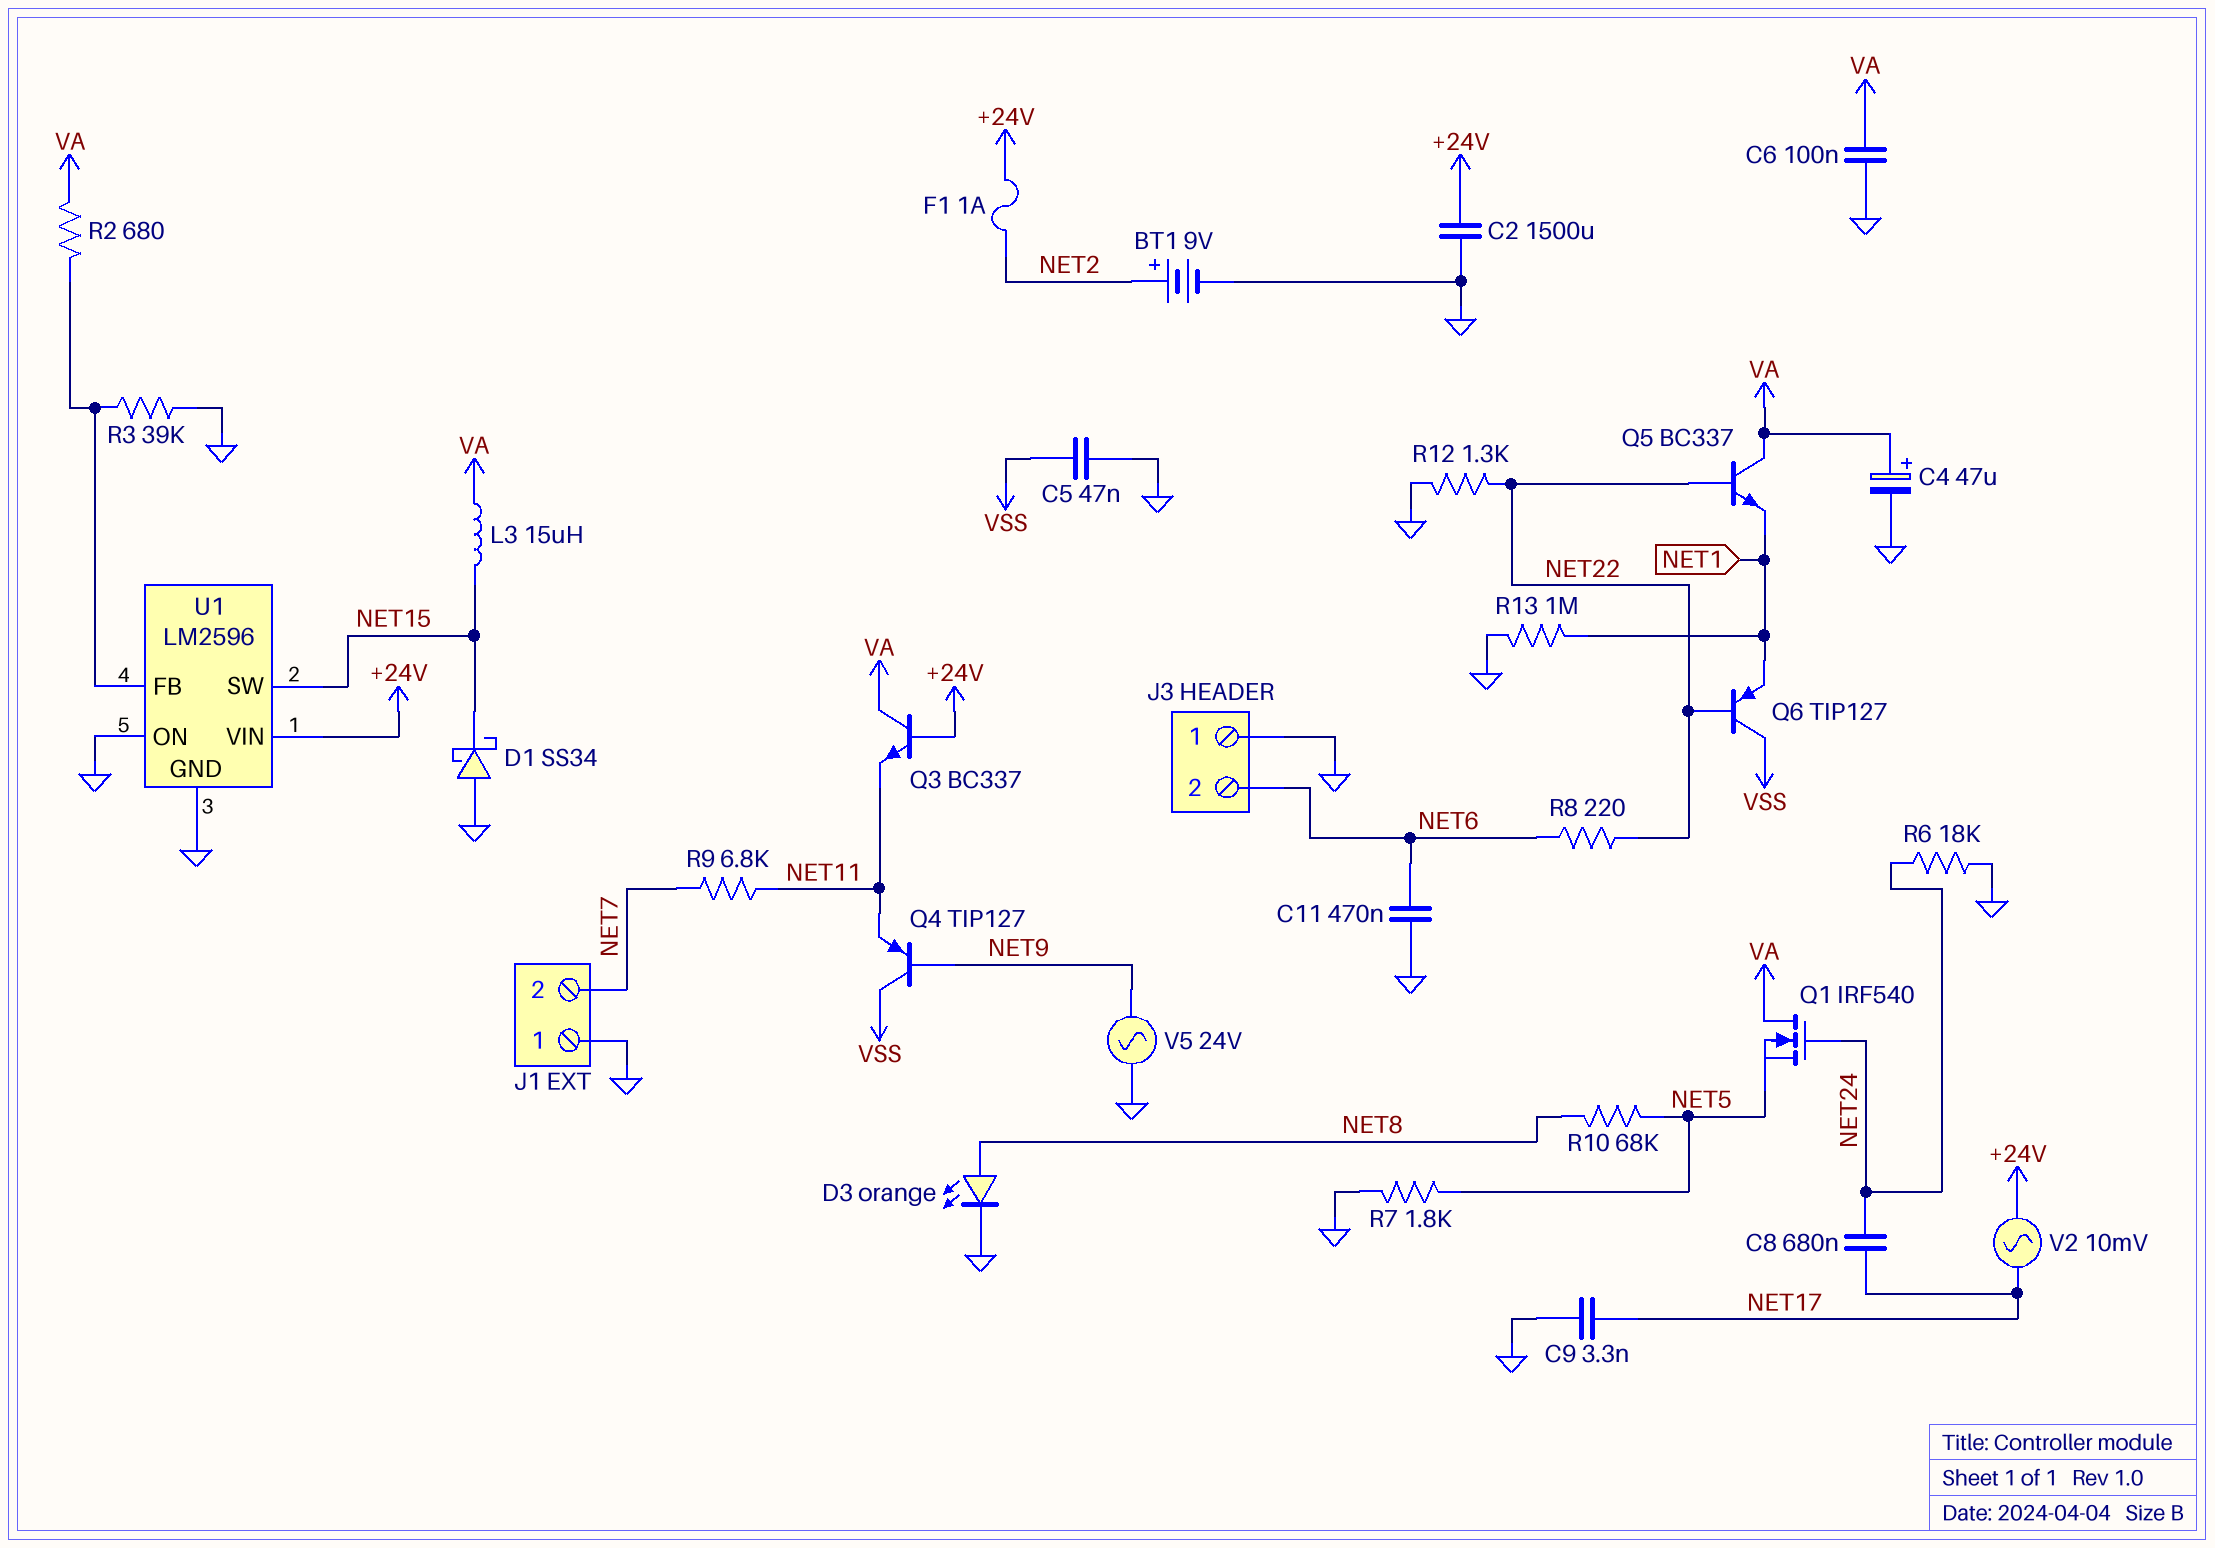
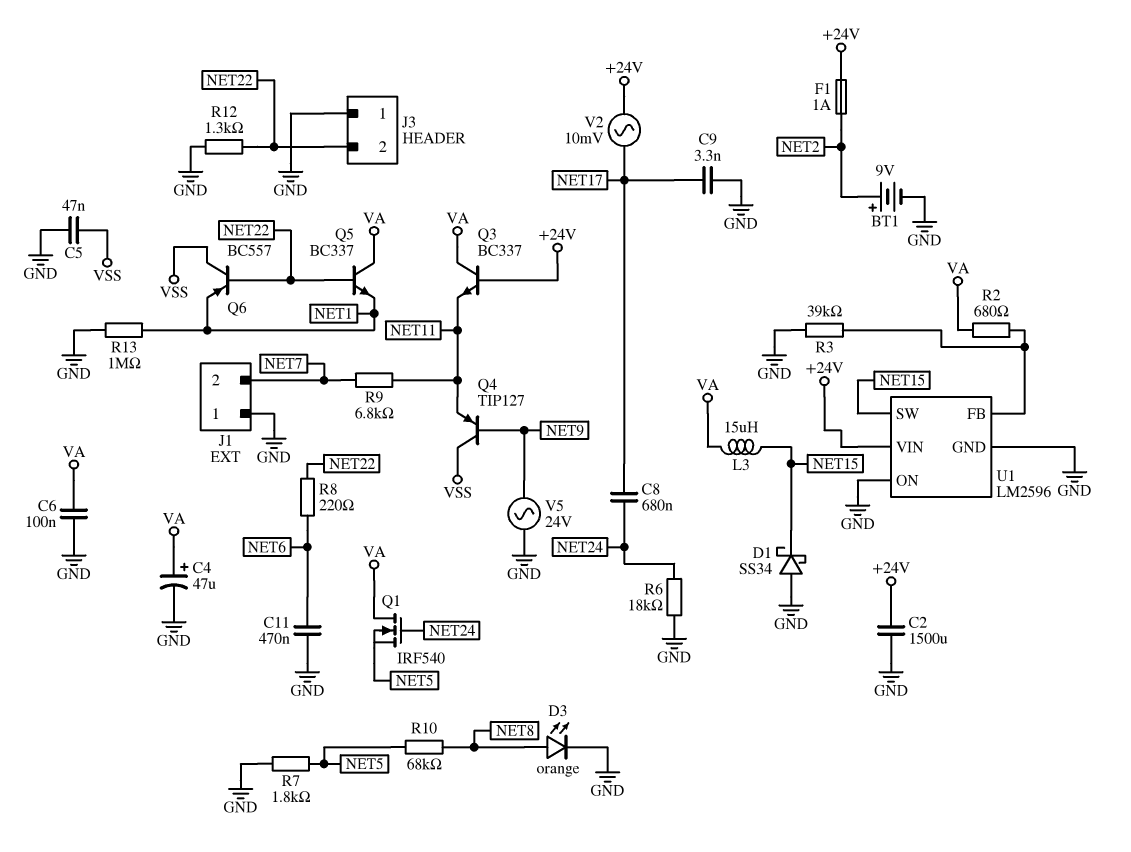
J3 pin 2: NET6 -> NET22
Q6: PNP TIP127 (B NET22, C VSS, E NET1) -> PNP BC557 (B NET22, C VSS, E NET1)

